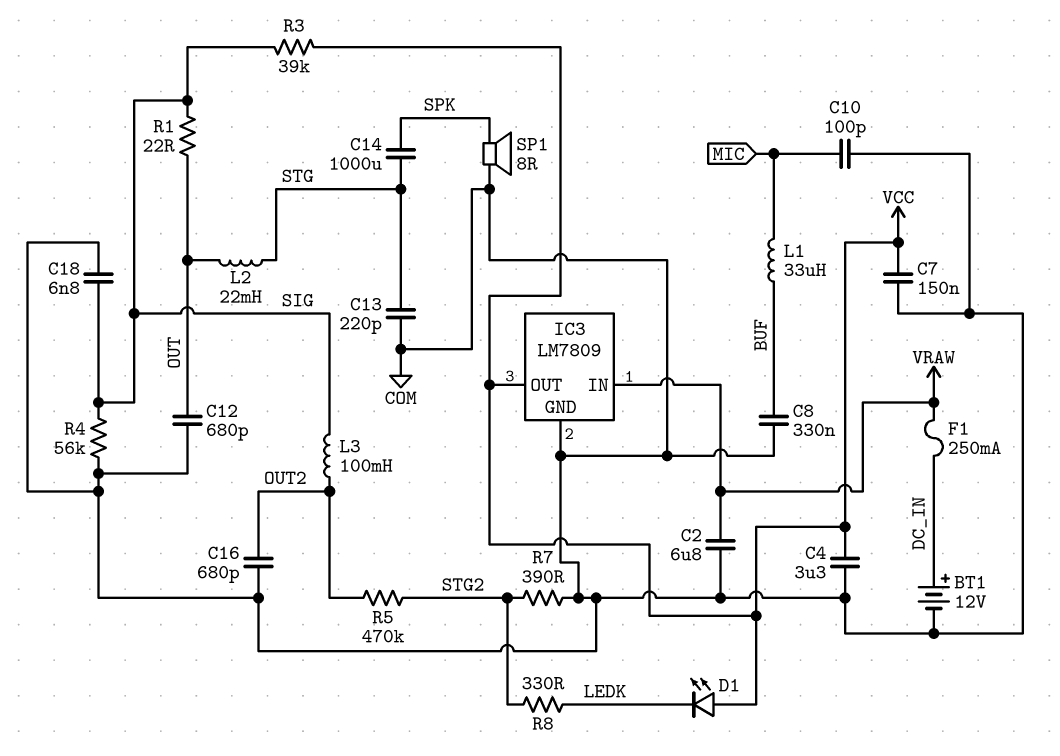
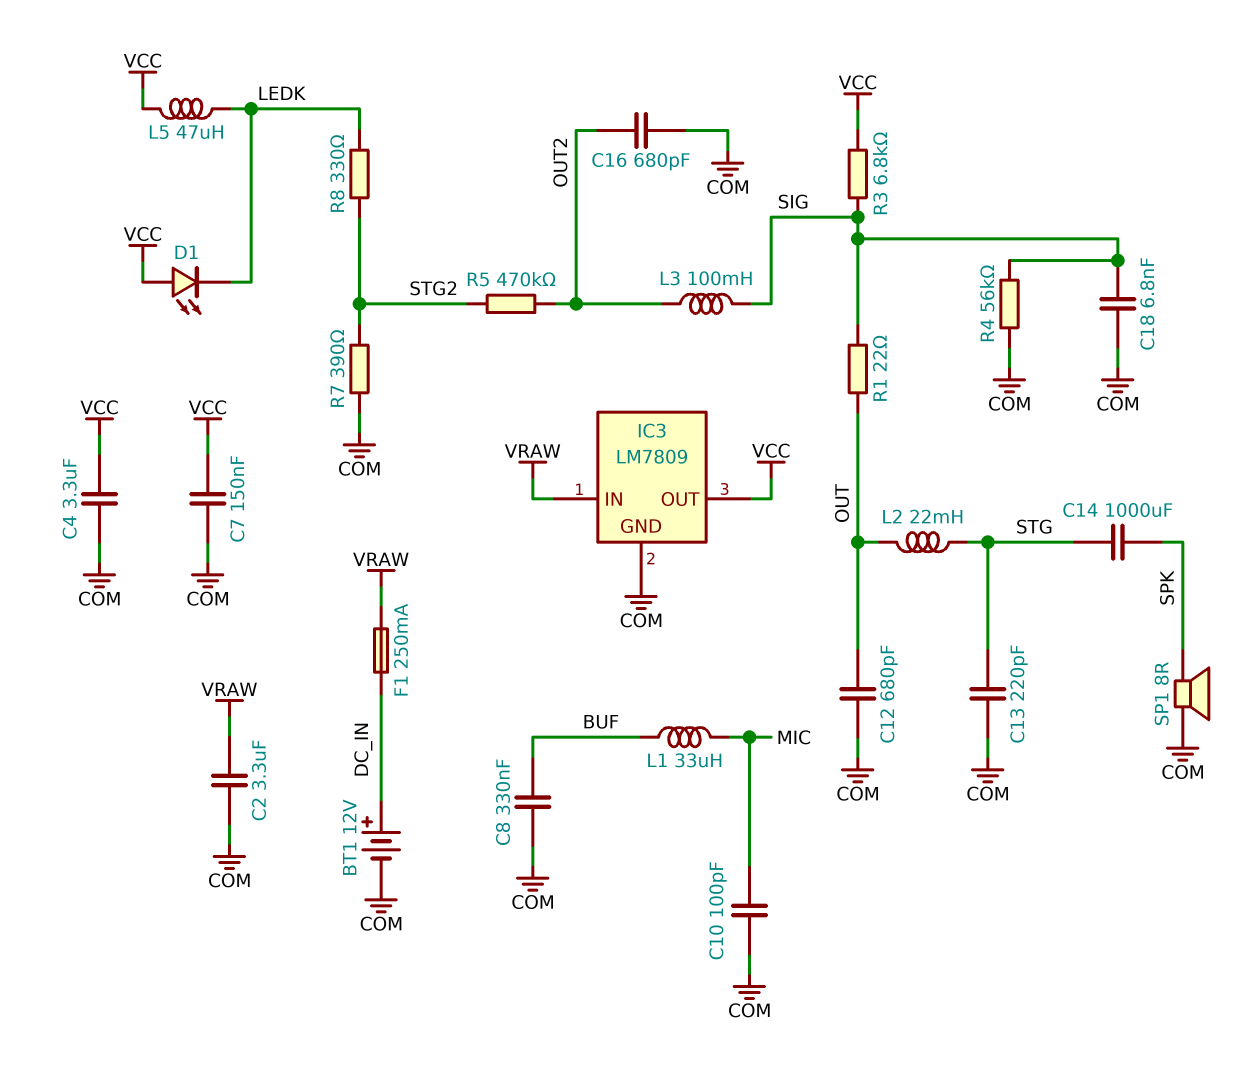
C2: 6.8uF (COM, VRAW) -> 3.3uF (COM, VRAW)
L5: none -> 47uH (LEDK, VCC)
R3: 39k (SIG, VCC) -> 6.8k (SIG, VCC)

